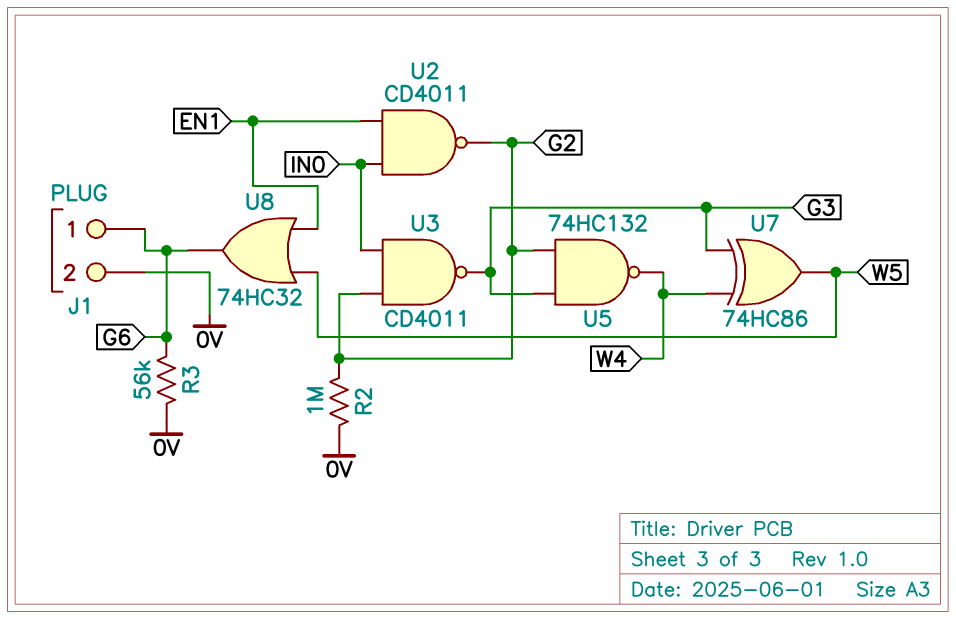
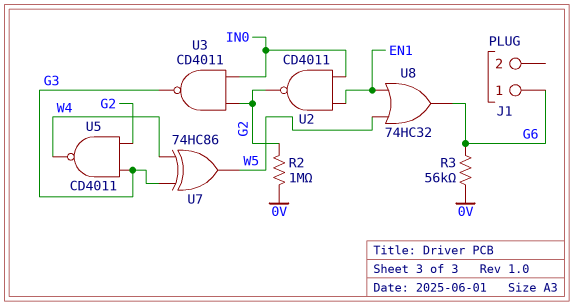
J1 pin 2: 0V -> none
U5: NAND 74HC132 (in G2, in G3, out W4) -> NAND CD4011 (in G2, in G3, out W4)

